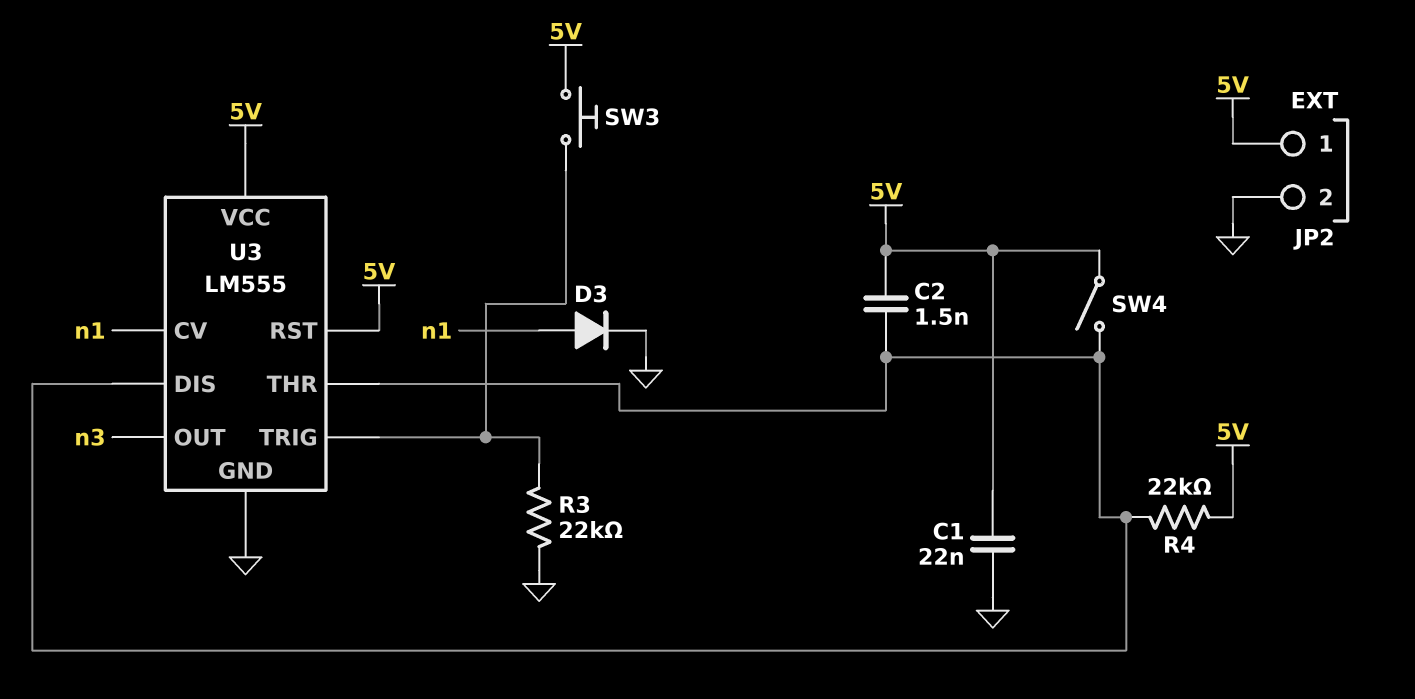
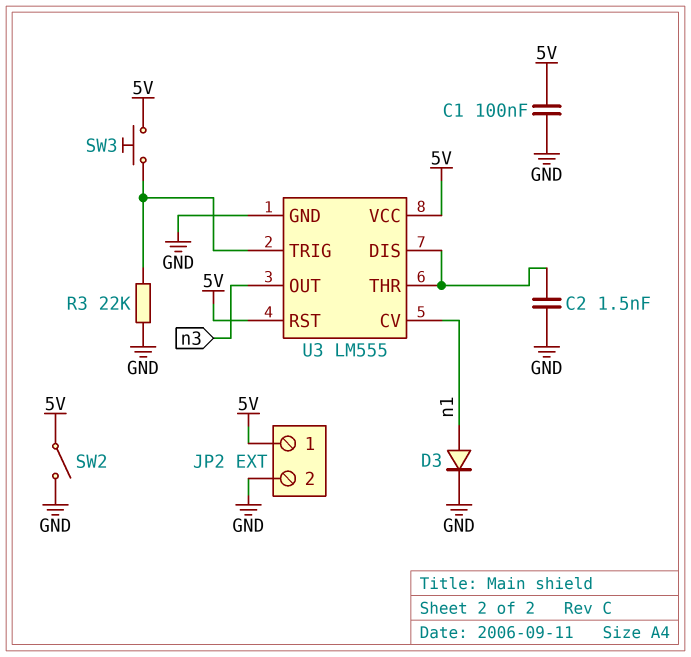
C1: 22nF (5V, GND) -> 100nF (5V, GND)
C2: 1.5nF (5V, U3/DIS) -> 1.5nF (GND, U3/DIS)
R4: 22k (5V, U3/DIS) -> none
SW2: none -> switch (5V, GND)
SW4: switch (5V, U3/DIS) -> none

